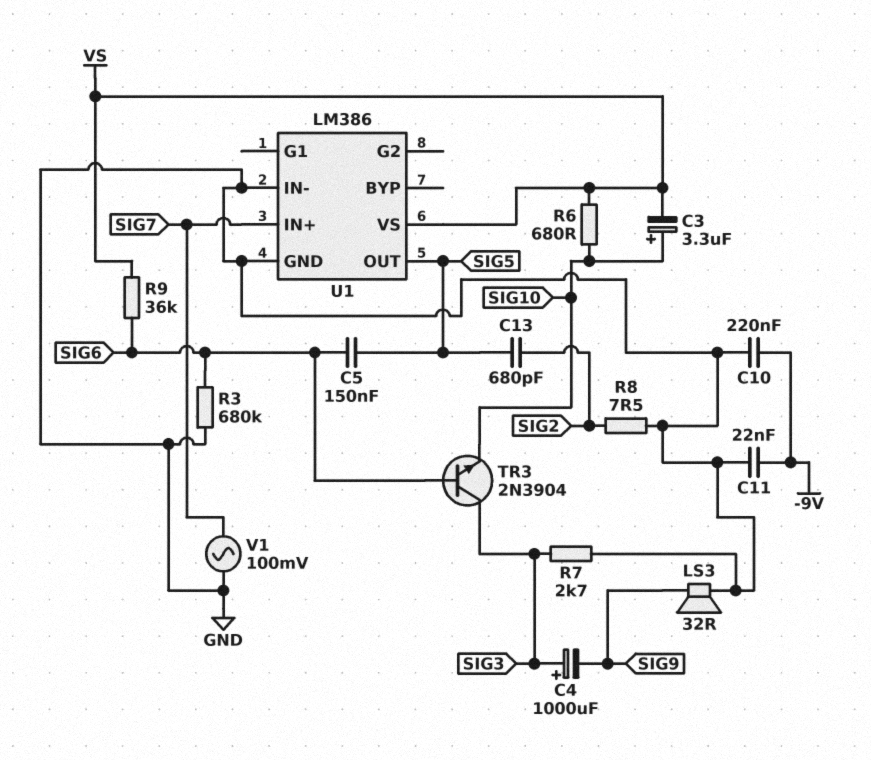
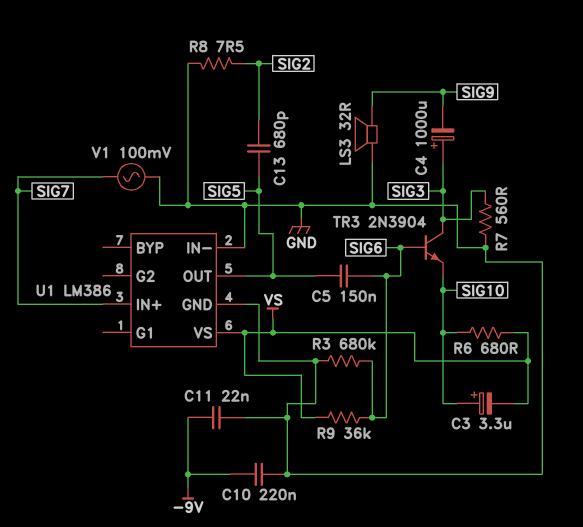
R7: 2.7k (GND, SIG3) -> 560 (GND, SIG3)

